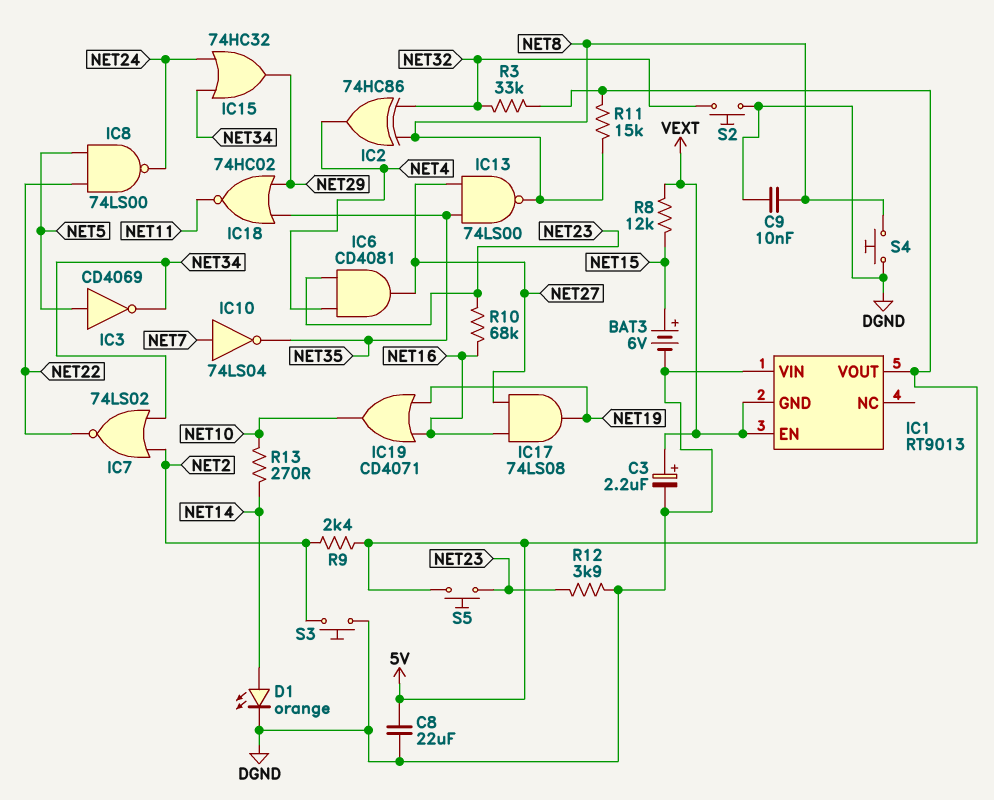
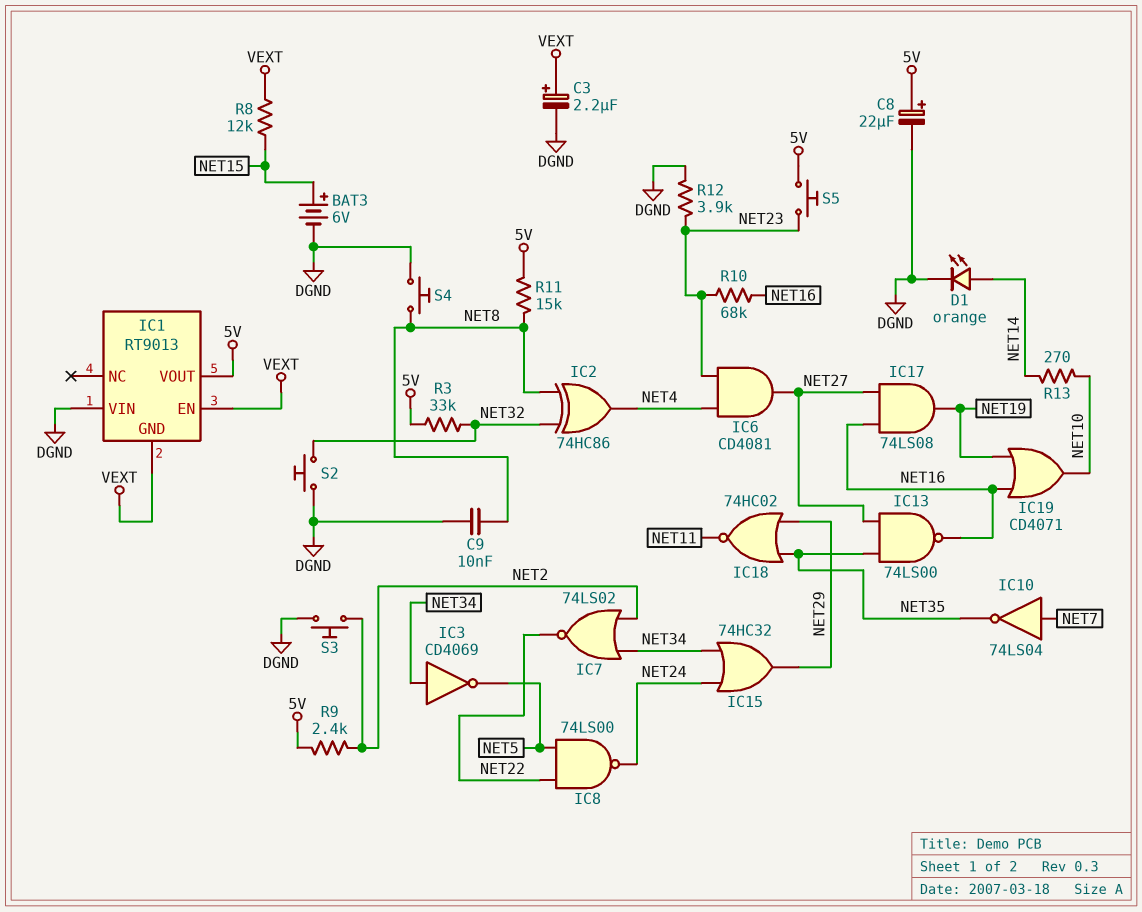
C8: 22uF (5V, DGND) -> 22uF (plus 5V, minus DGND)
IC3: NOT CD4069 (in NET5, out NET34) -> NOT CD4069 (in NET34, out NET5)
IC13: NAND 74LS00 (in NET27, in NET35, out NET8) -> NAND 74LS00 (in NET27, in NET35, out NET16)

